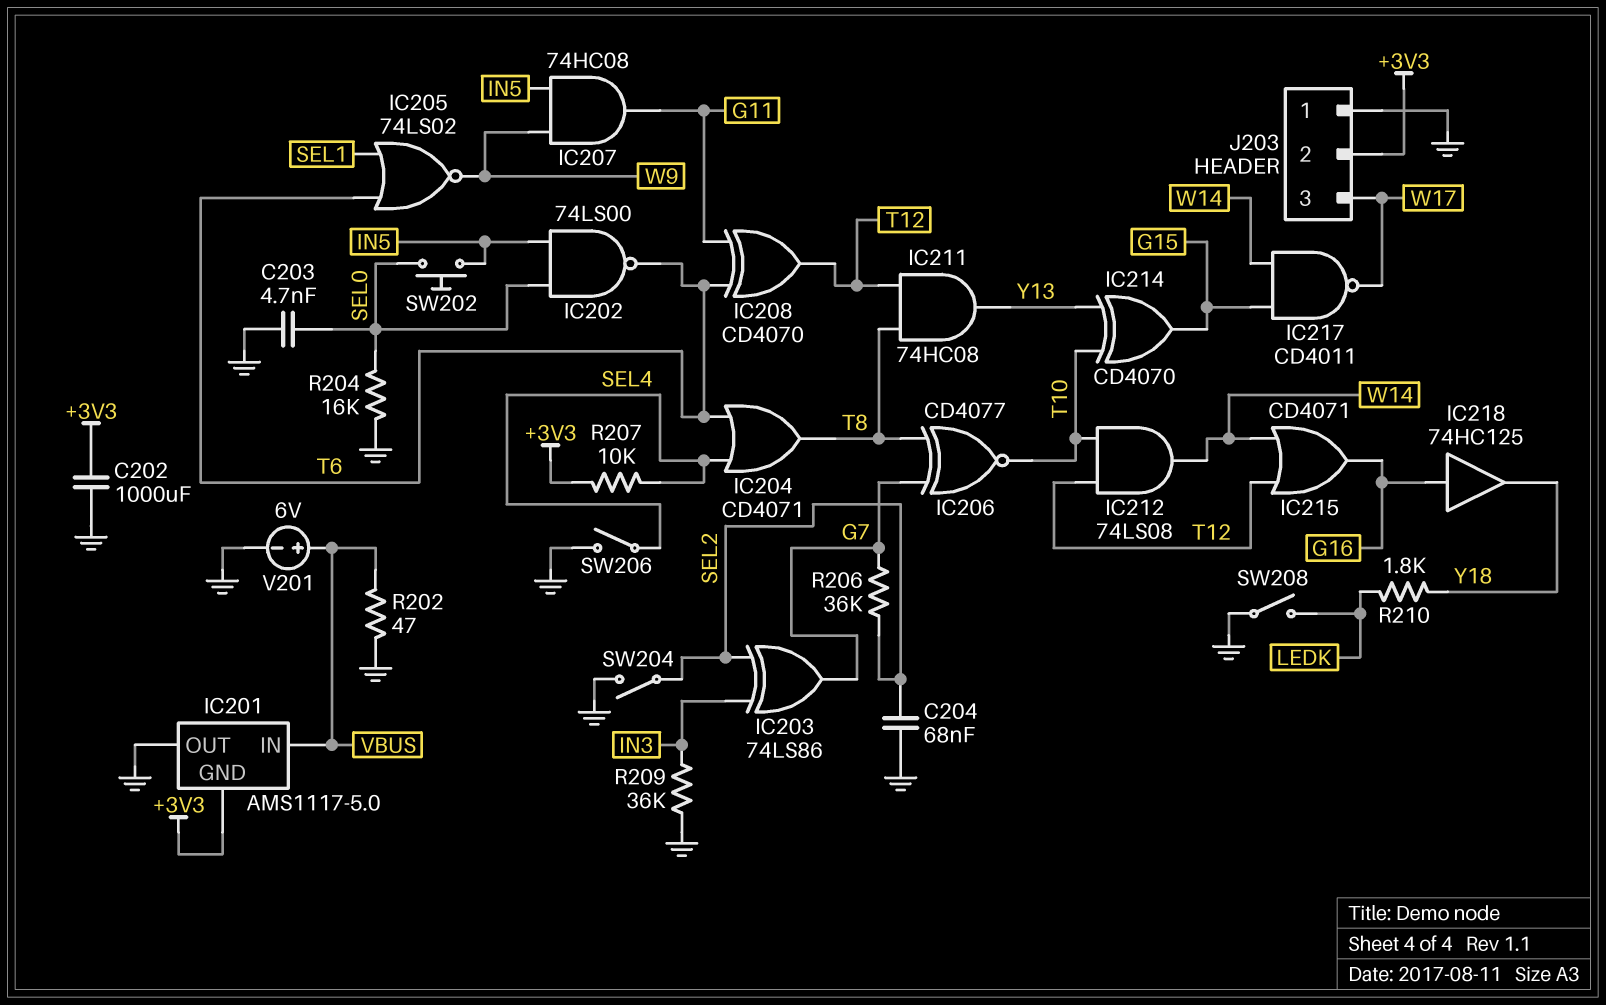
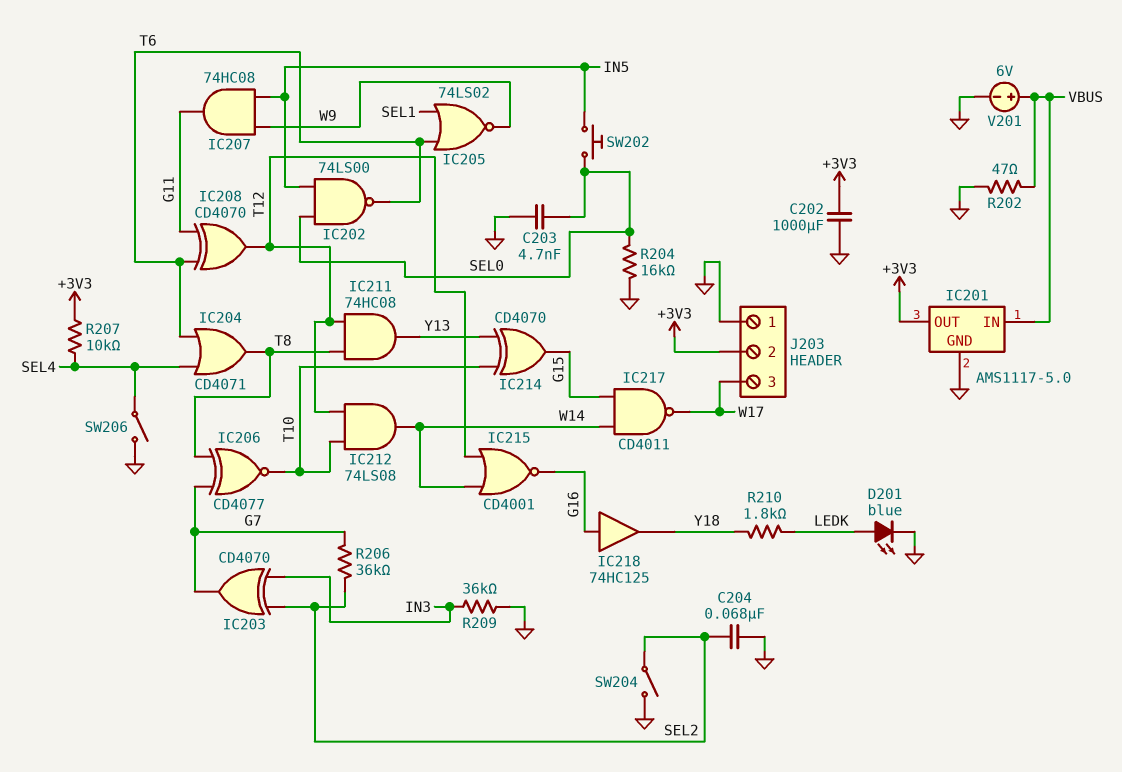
D201: none -> LED blue (A LEDK, K GND)
IC201 pin GND: +3V3 -> GND
IC201 pin OUT: GND -> +3V3
IC203: XOR 74LS86 (in IN3, in SEL2, out G7) -> XOR CD4070 (in IN3, in SEL2, out G7)
IC215: OR CD4071 (in T12, in W14, out G16) -> NOR CD4001 (in T12, in W14, out G16)
SW208: switch (GND, LEDK) -> none

